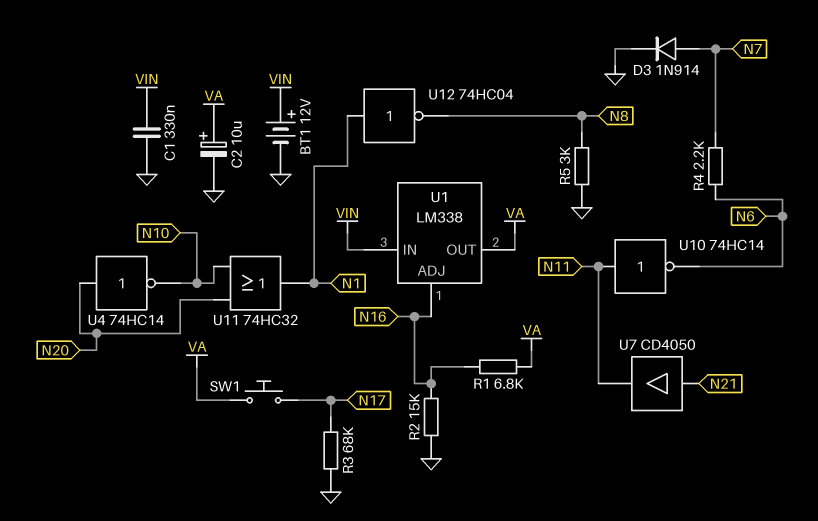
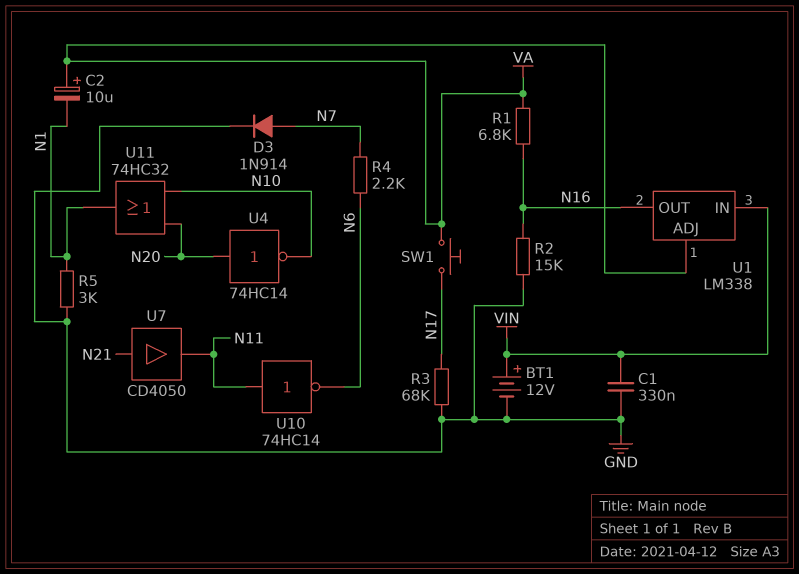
C2: 10uF (plus VA, minus GND) -> 10uF (plus VA, minus N1)
R5: 3k (GND, N8) -> 3k (GND, N1)
U1 pin ADJ: N16 -> VA
U1 pin OUT: VA -> N16
U12: NOT 74HC04 (in N1, out N8) -> none

